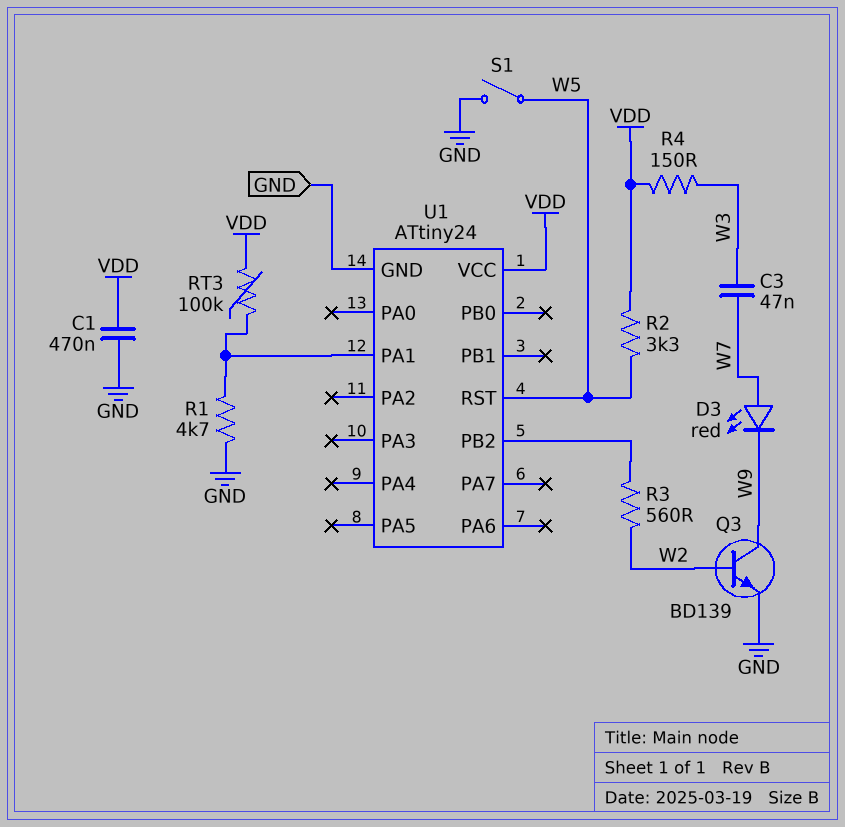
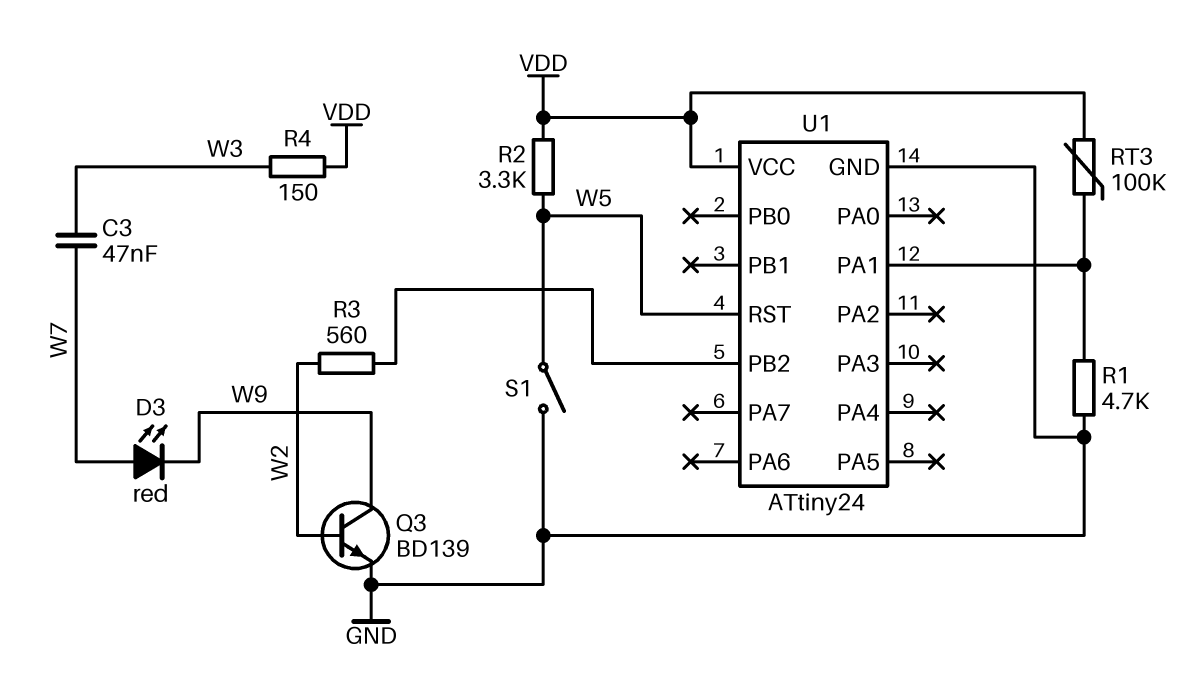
C1: 470nF (GND, VDD) -> none

